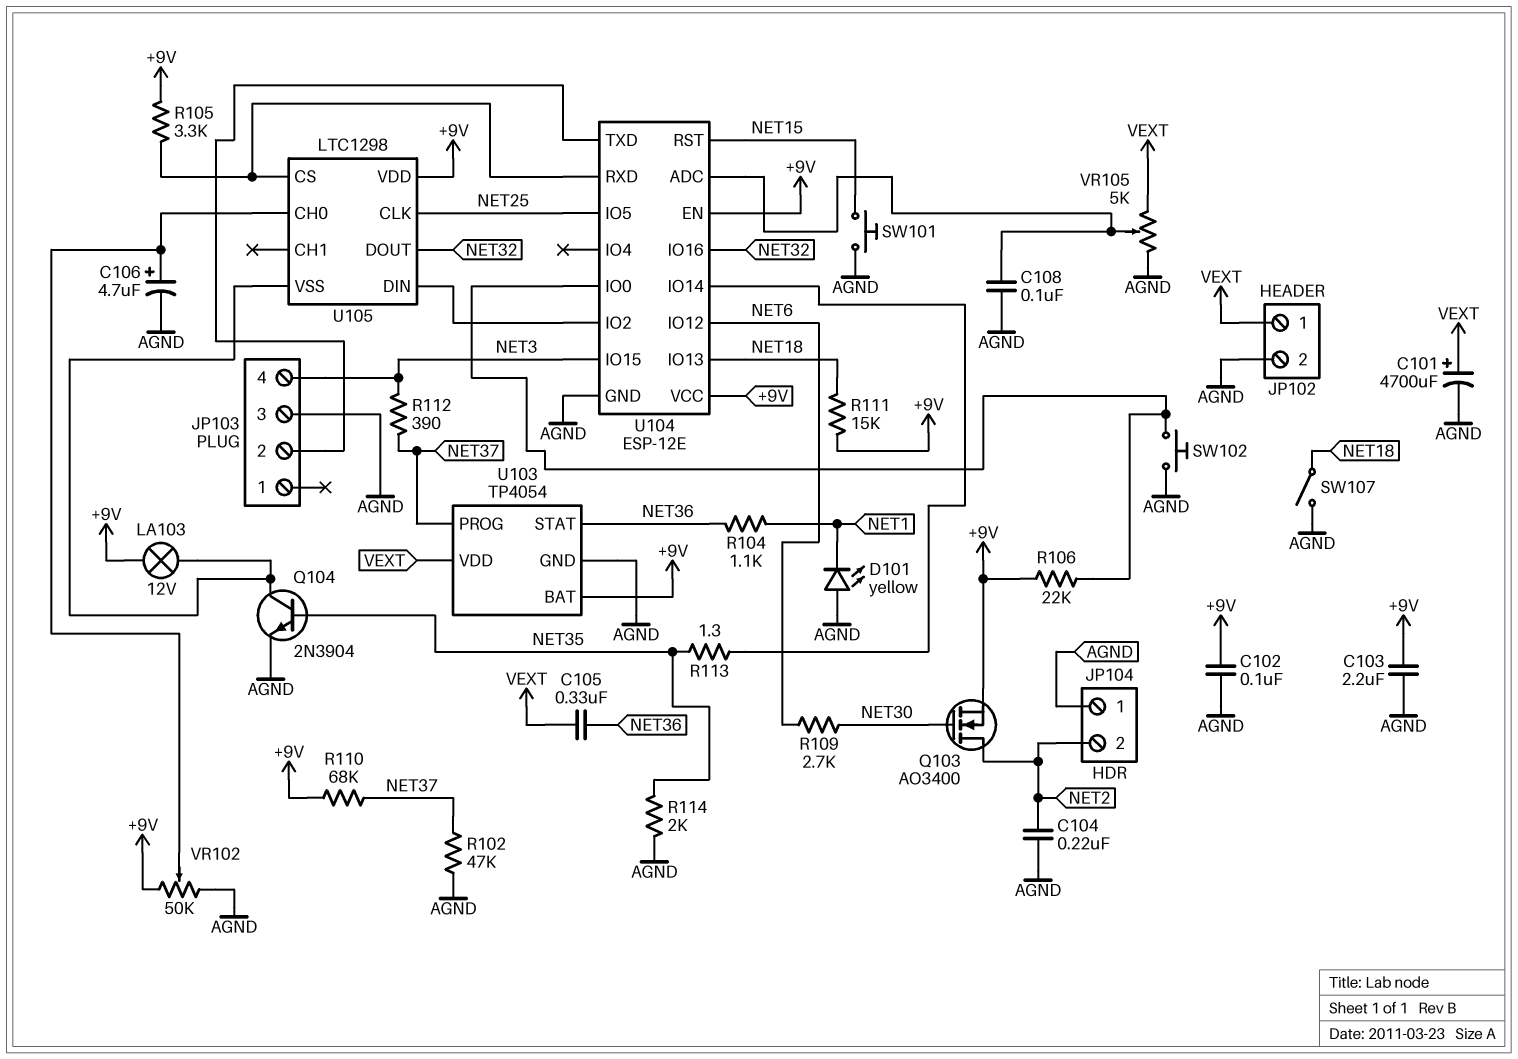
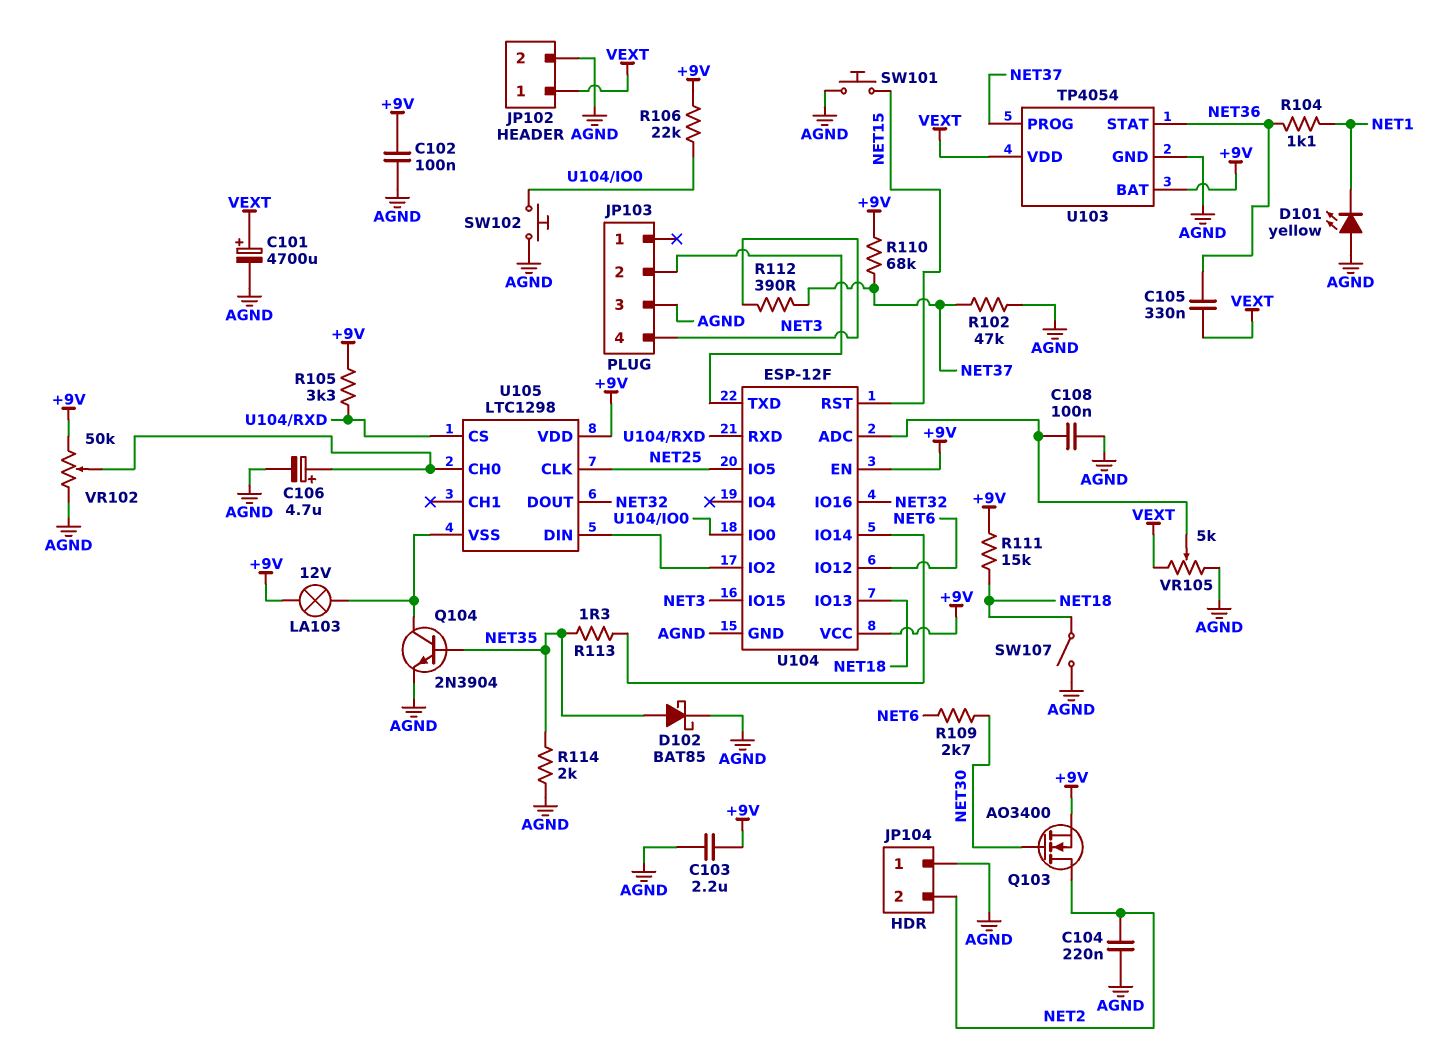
D102: none -> schottky BAT85 (A NET35, K AGND)
U104: ESP-12E -> ESP-12F

